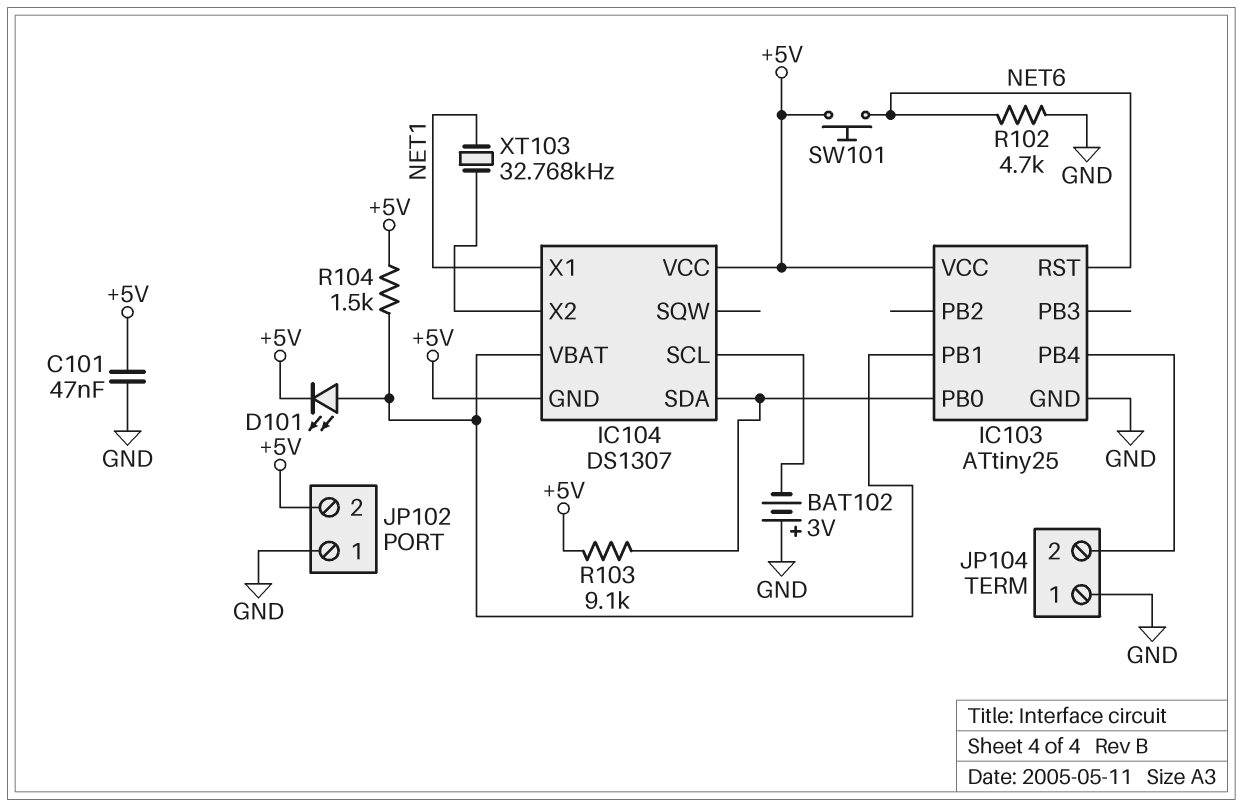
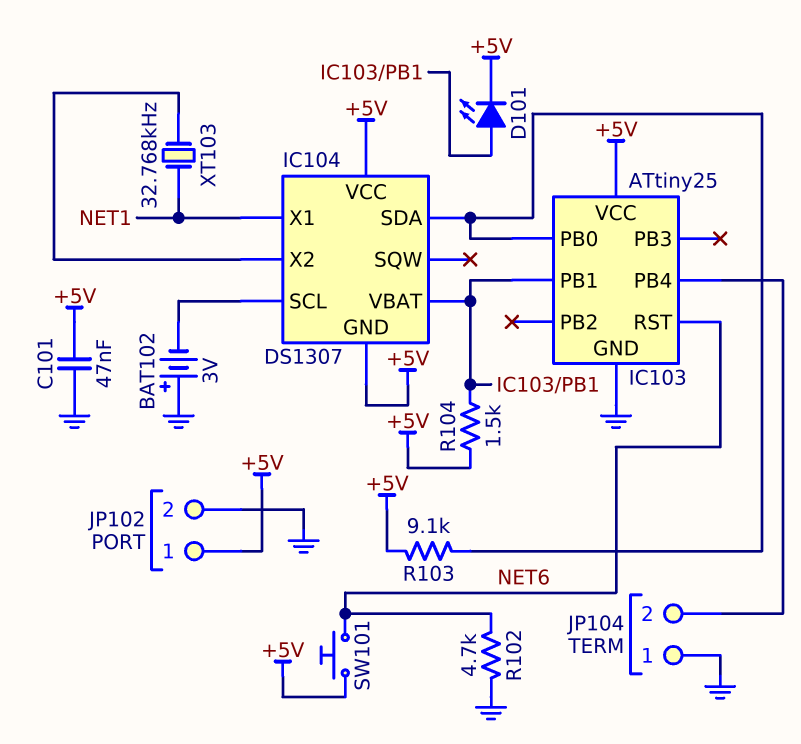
JP102 pin 1: GND -> +5V
JP102 pin 2: +5V -> GND

